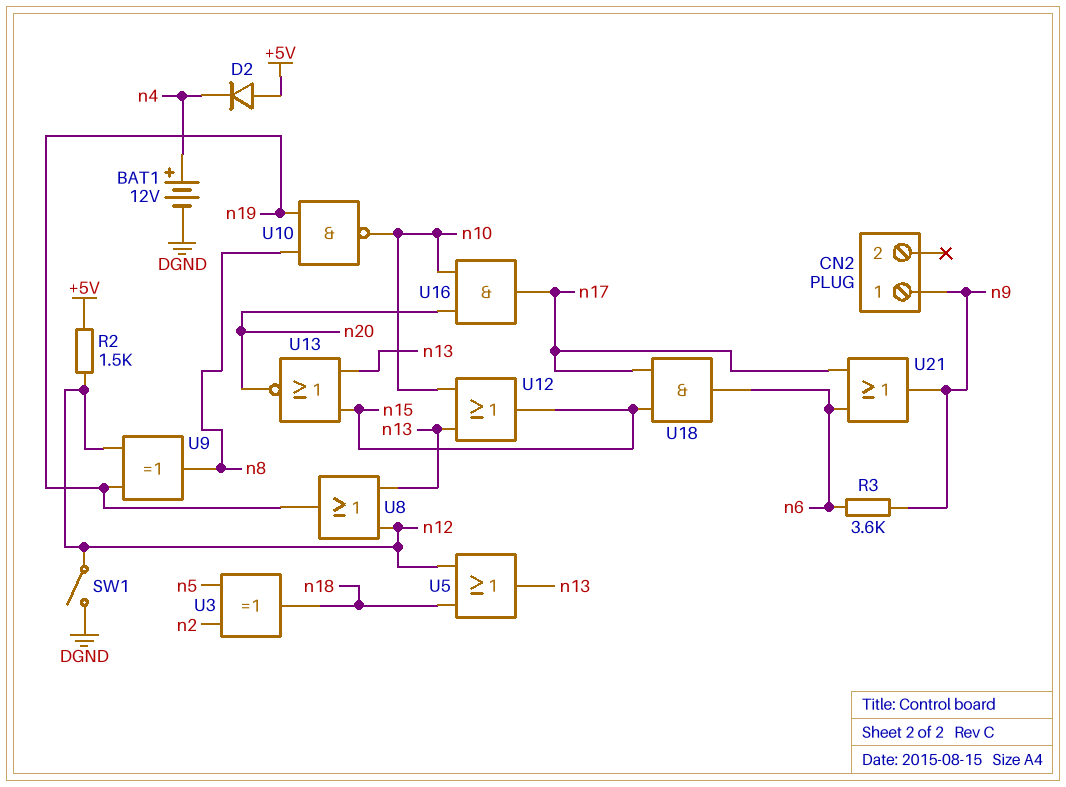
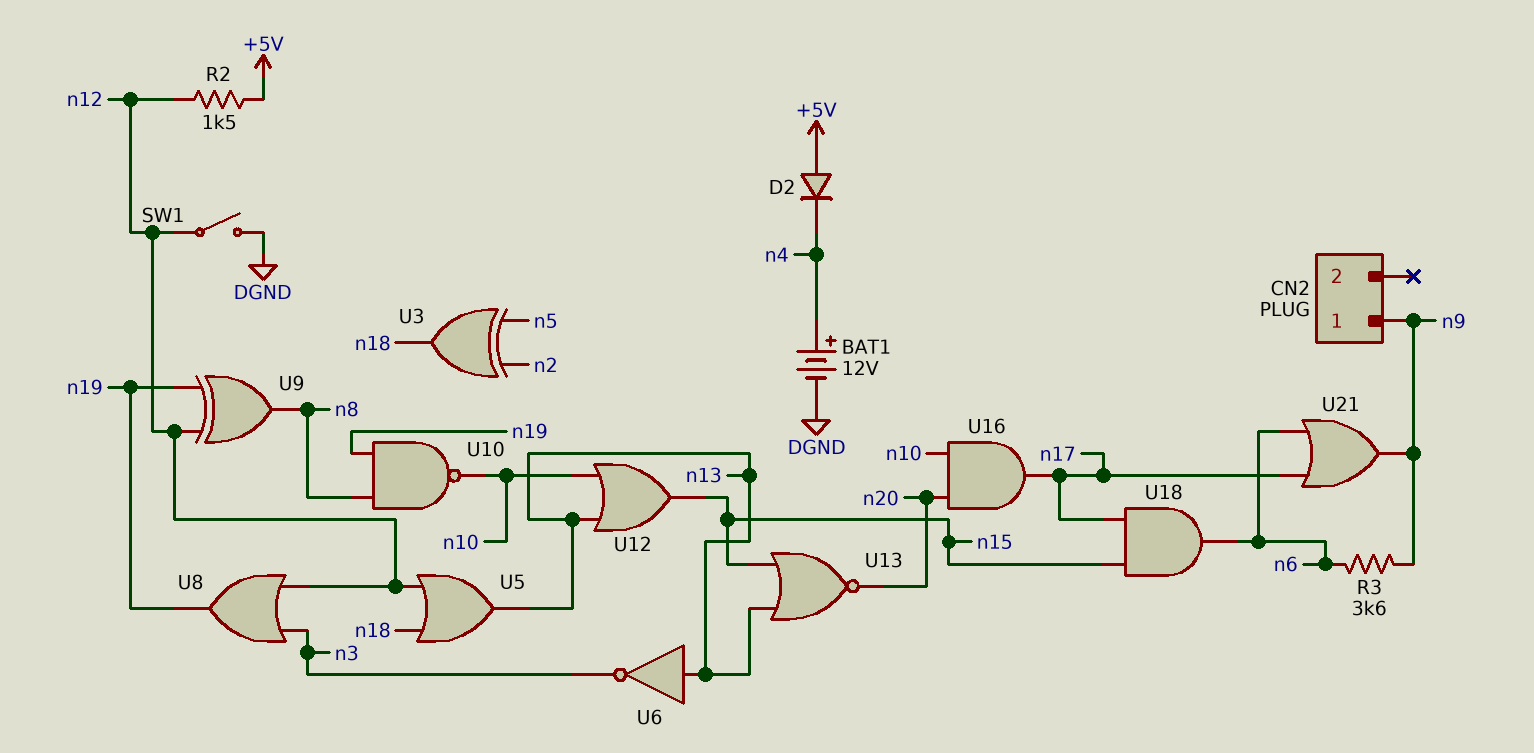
U6: none -> NOT (in n13, out n3)
U8: OR (in n12, in n13, out n19) -> OR (in n3, in n12, out n19)

